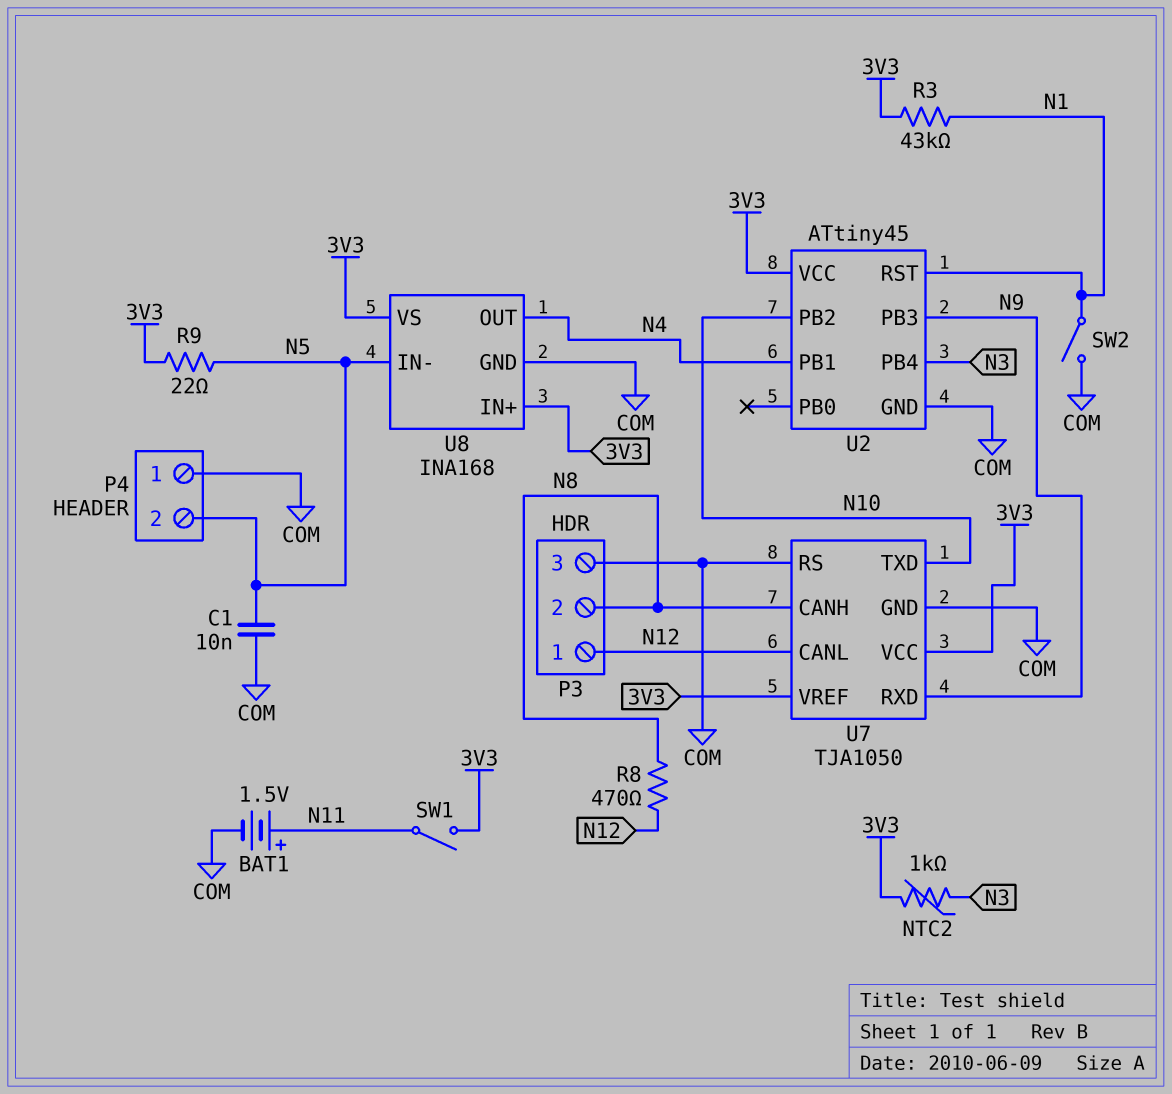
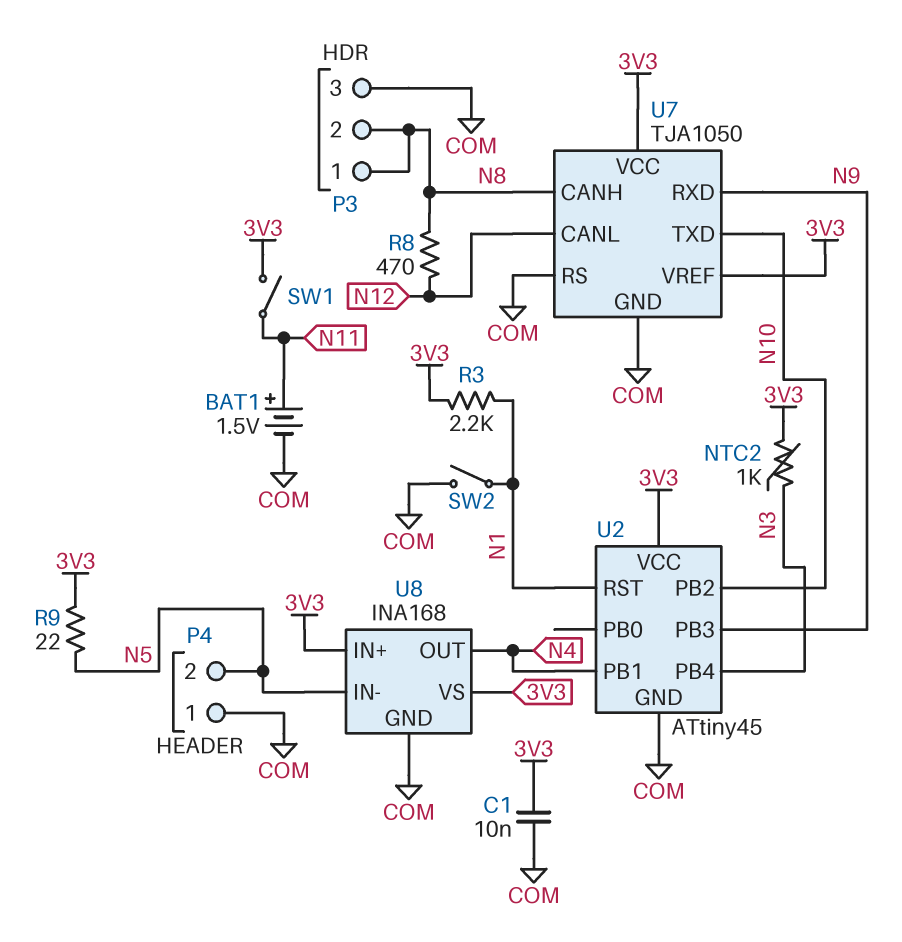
C1: 10nF (COM, N5) -> 10nF (3V3, COM)
P3 pin 1: N12 -> N8
R3: 43k (3V3, N1) -> 2.2k (3V3, N1)

